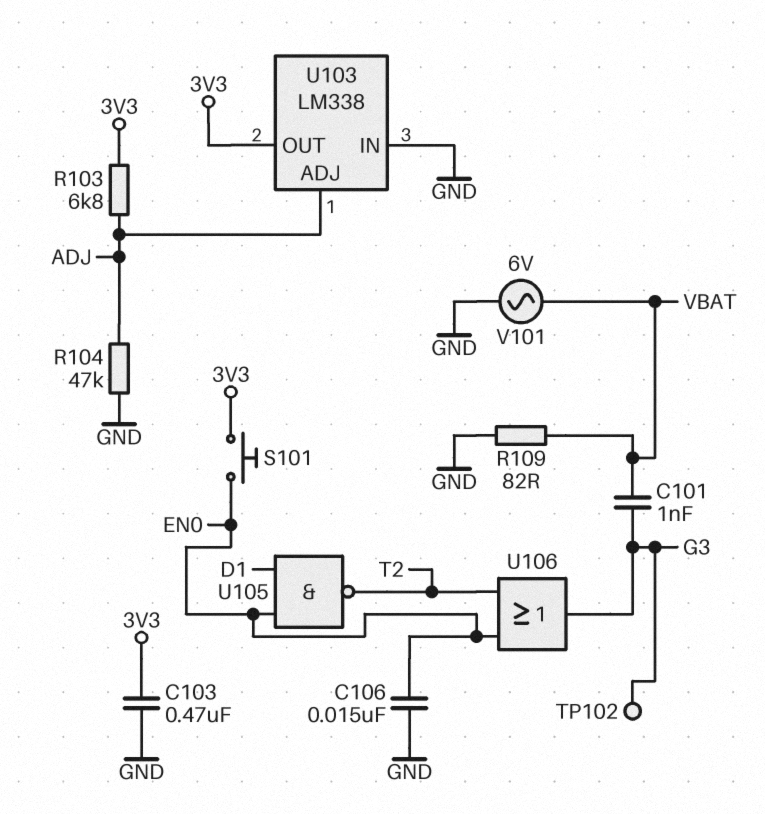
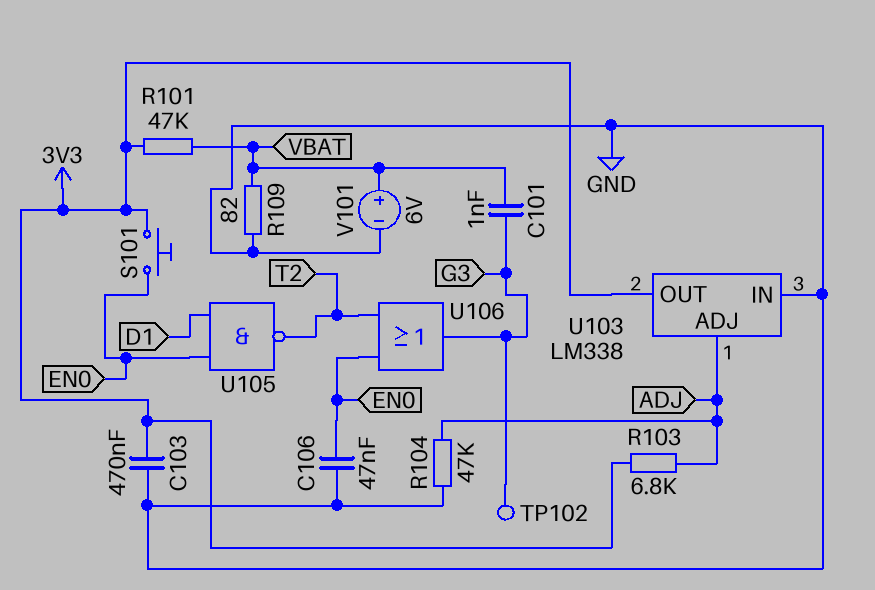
C106: 15nF (EN0, GND) -> 47nF (EN0, GND)
R101: none -> 47k (3V3, VBAT)
V101: AC 6V (GND, VBAT) -> 6V (plus VBAT, minus GND)

